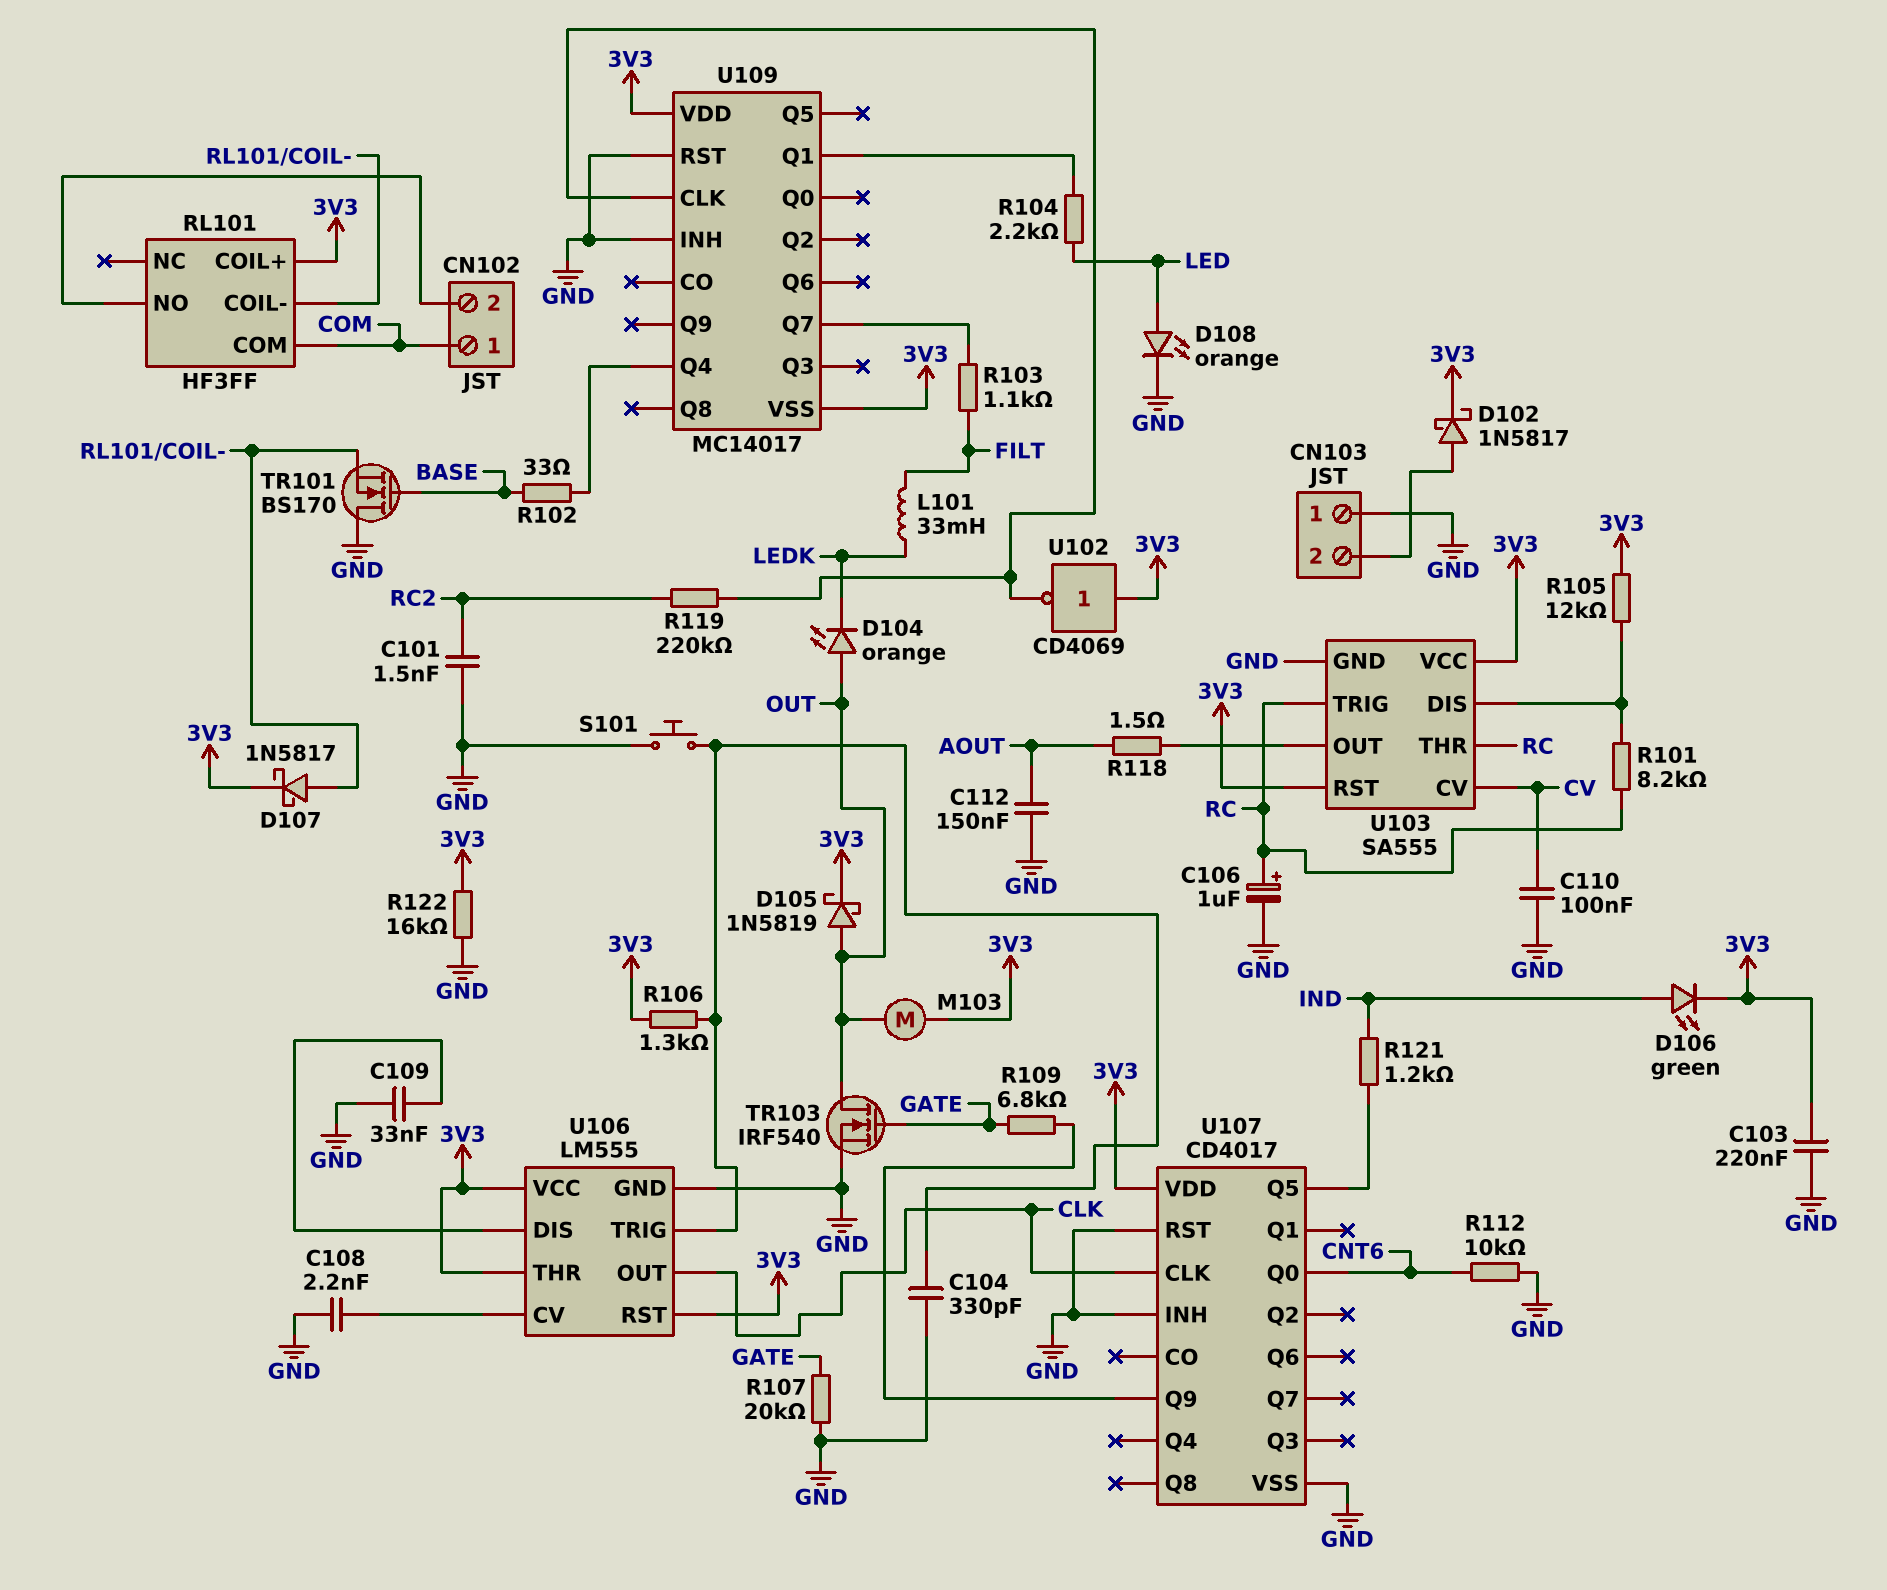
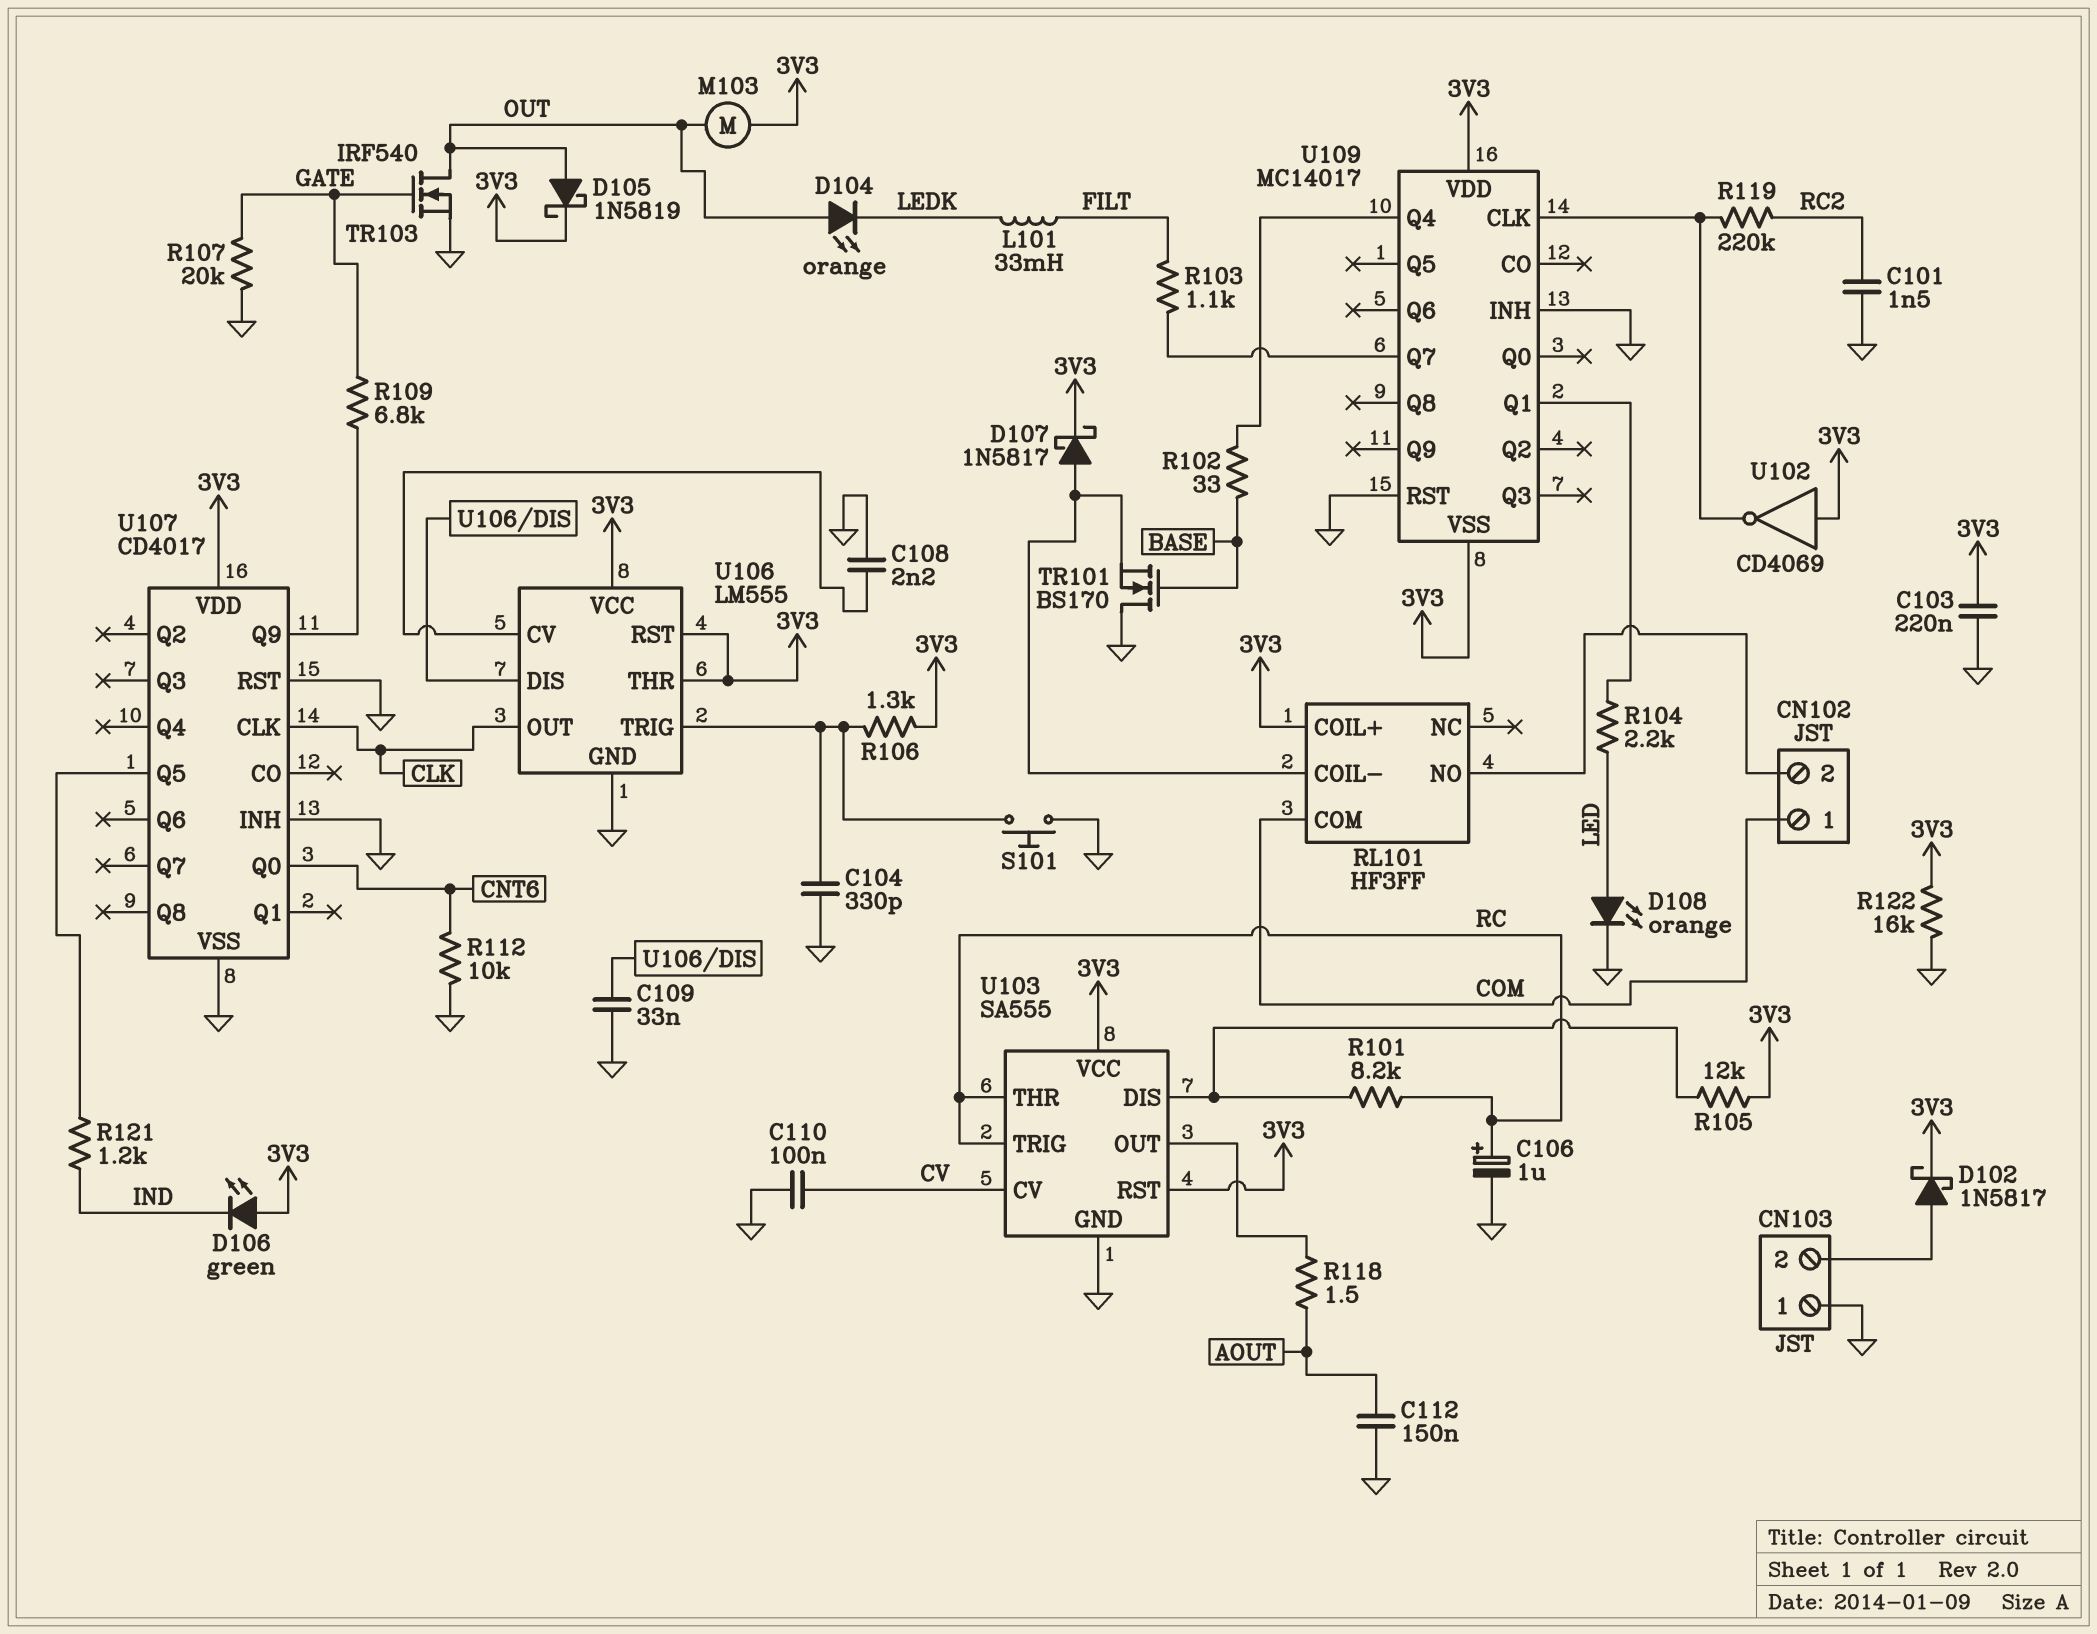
D106: LED green (A IND, K 3V3) -> LED green (A 3V3, K IND)

